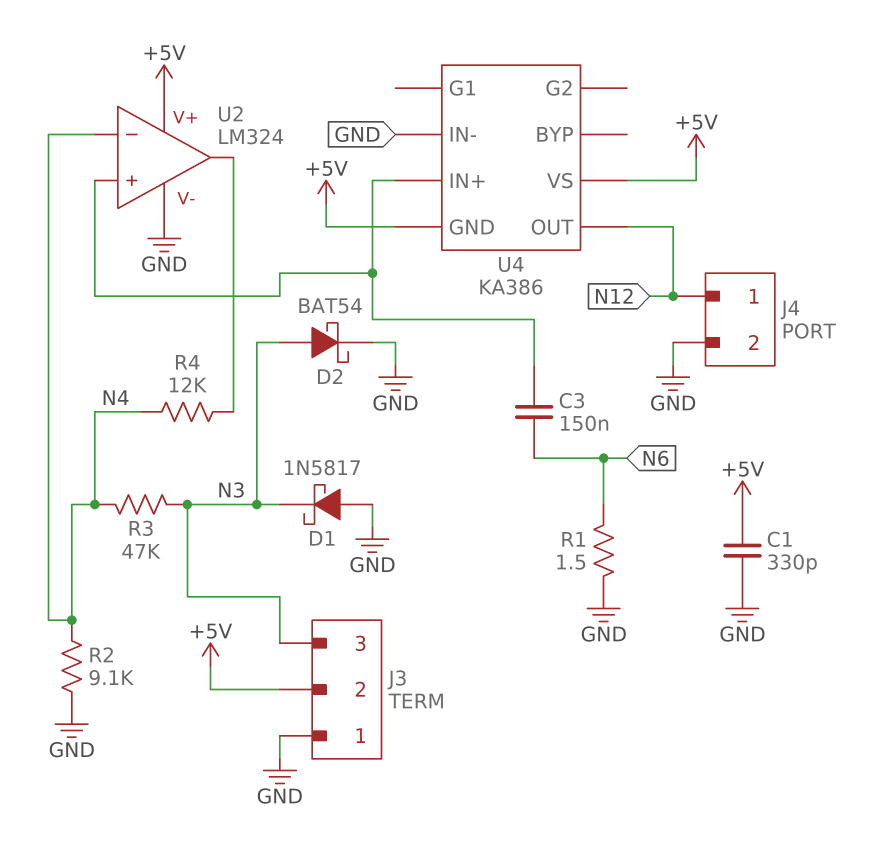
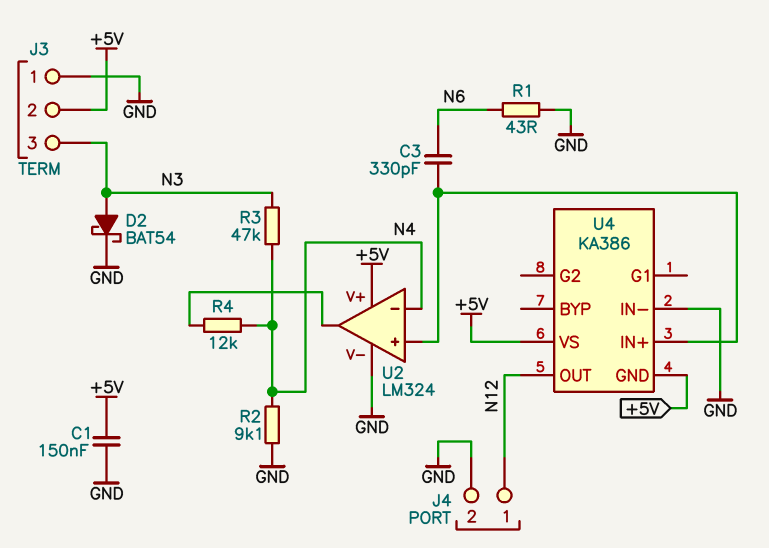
C1: 330pF (+5V, GND) -> 150nF (+5V, GND)
C3: 150nF (N6, U2/in+) -> 330pF (N6, U2/in+)
D1: schottky 1N5817 (A GND, K N3) -> none
R1: 1.5 (GND, N6) -> 43 (GND, N6)

